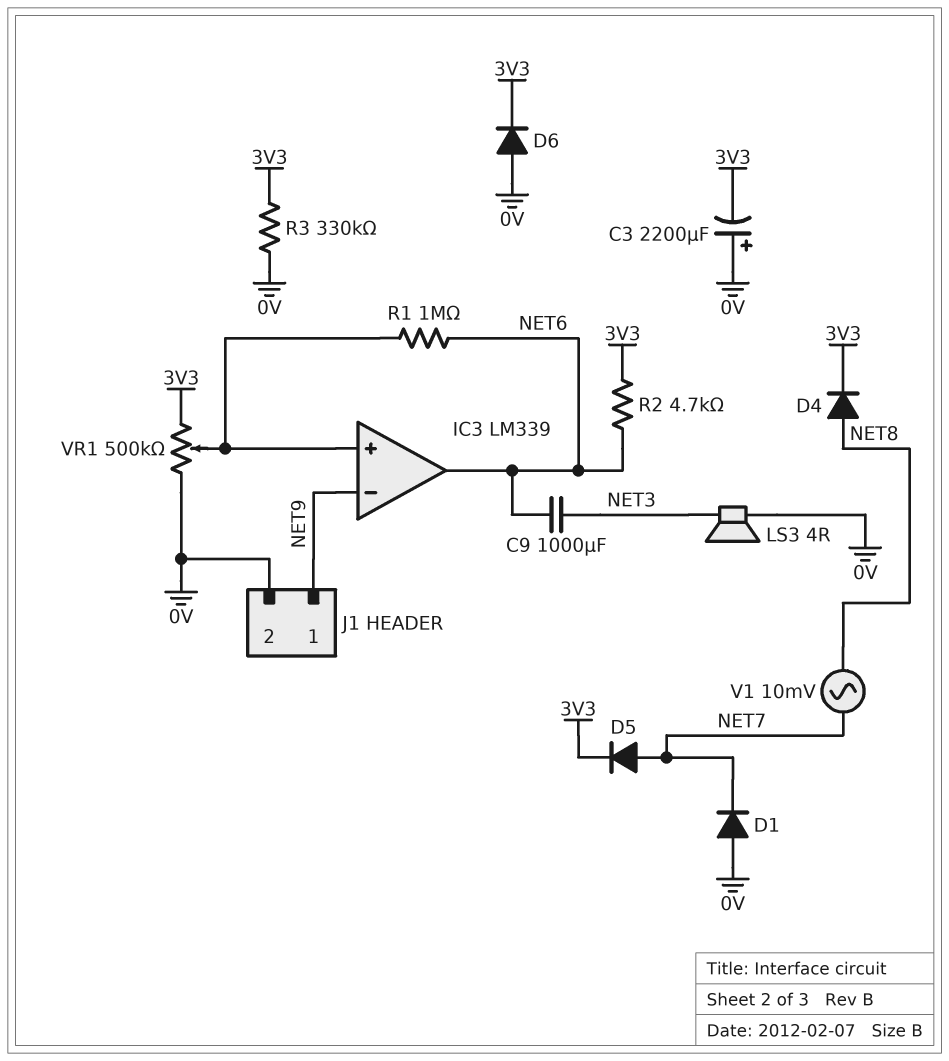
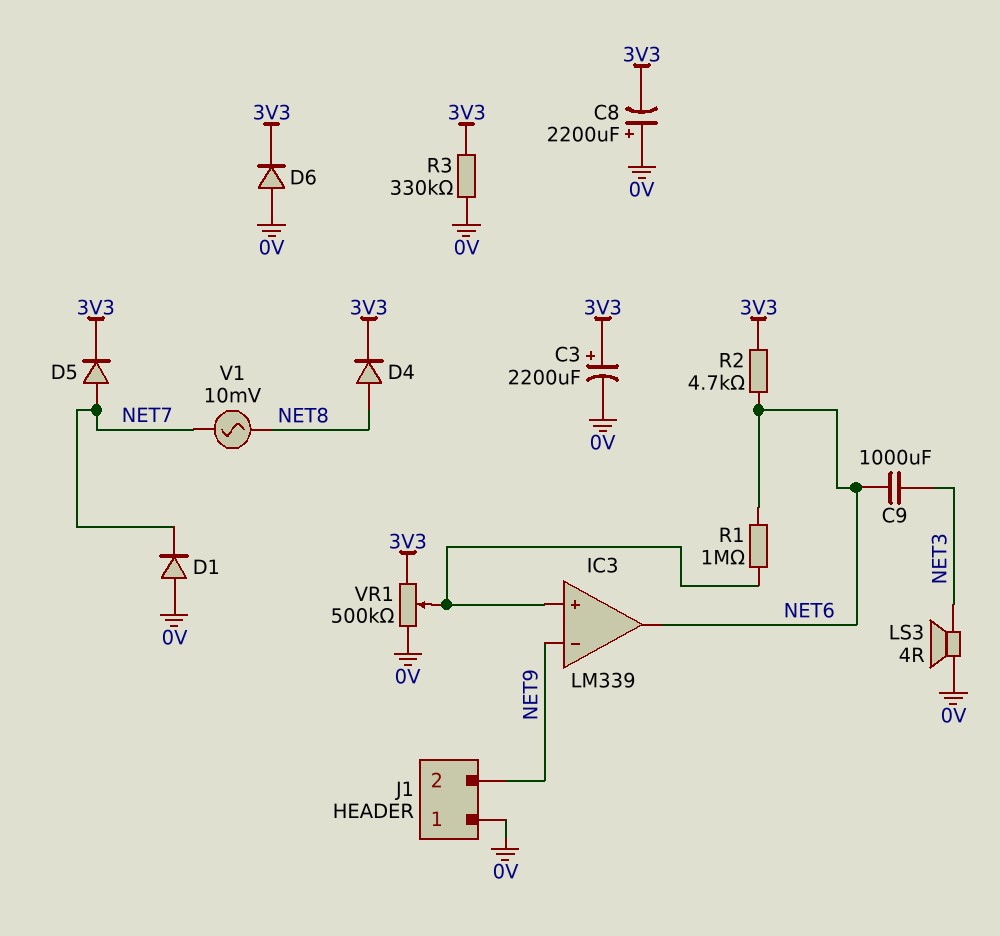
C3: 2200uF (plus 0V, minus 3V3) -> 2200uF (plus 3V3, minus 0V)
C8: none -> 2200uF (plus 0V, minus 3V3)
J1 pin 1: NET9 -> 0V
J1 pin 2: 0V -> NET9

